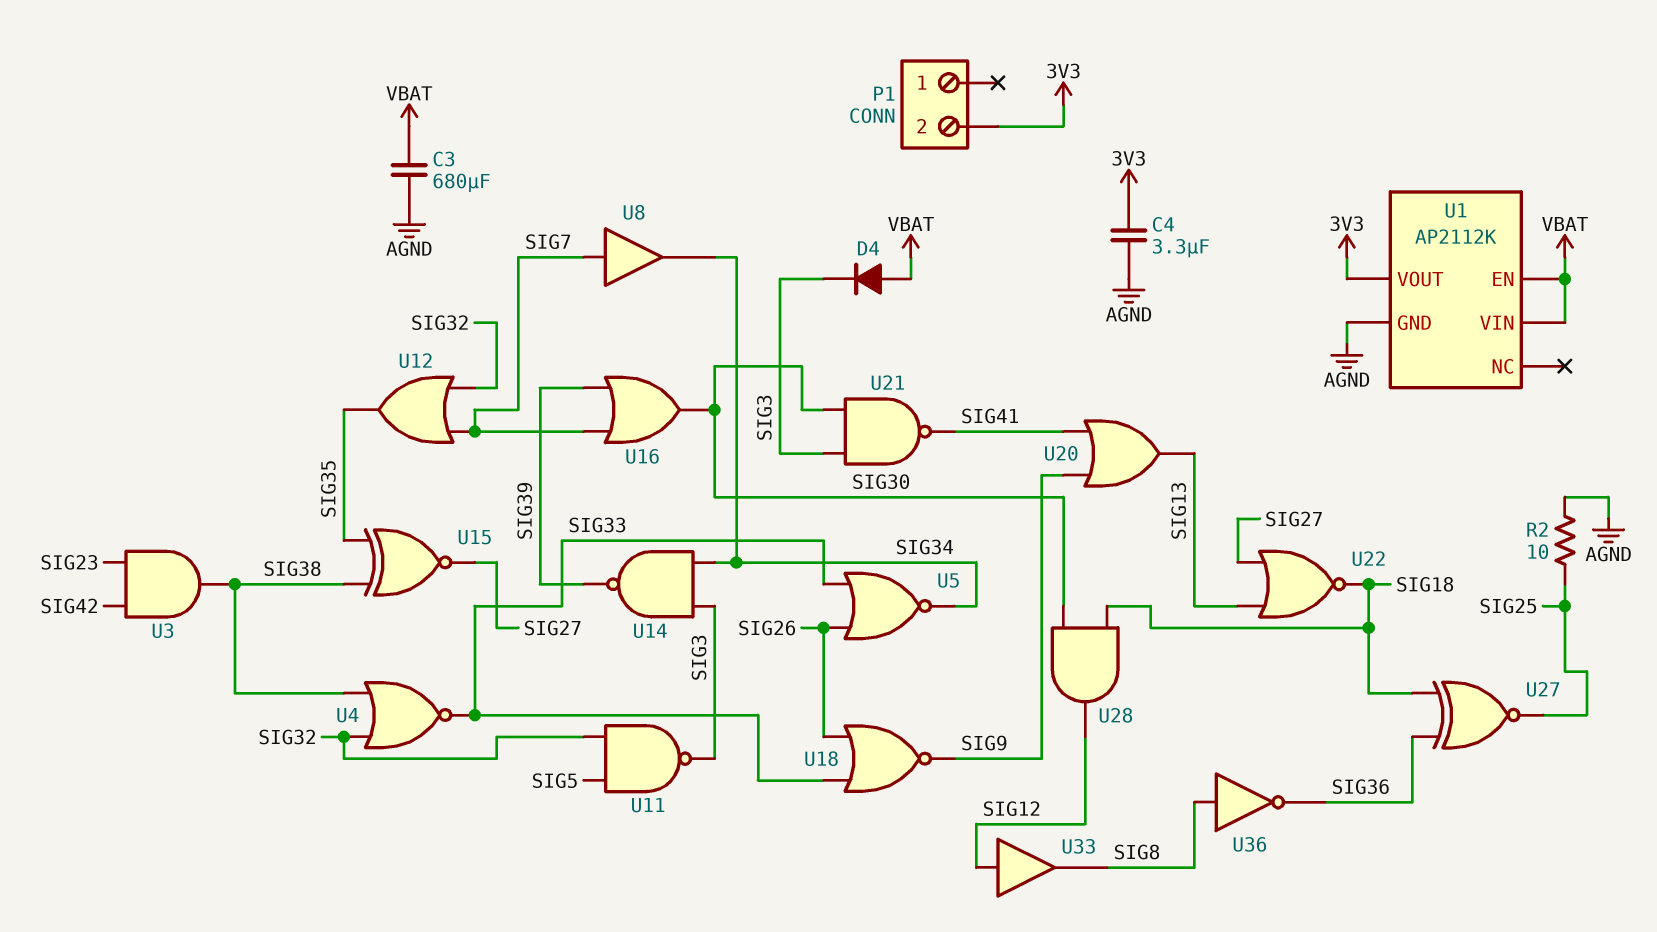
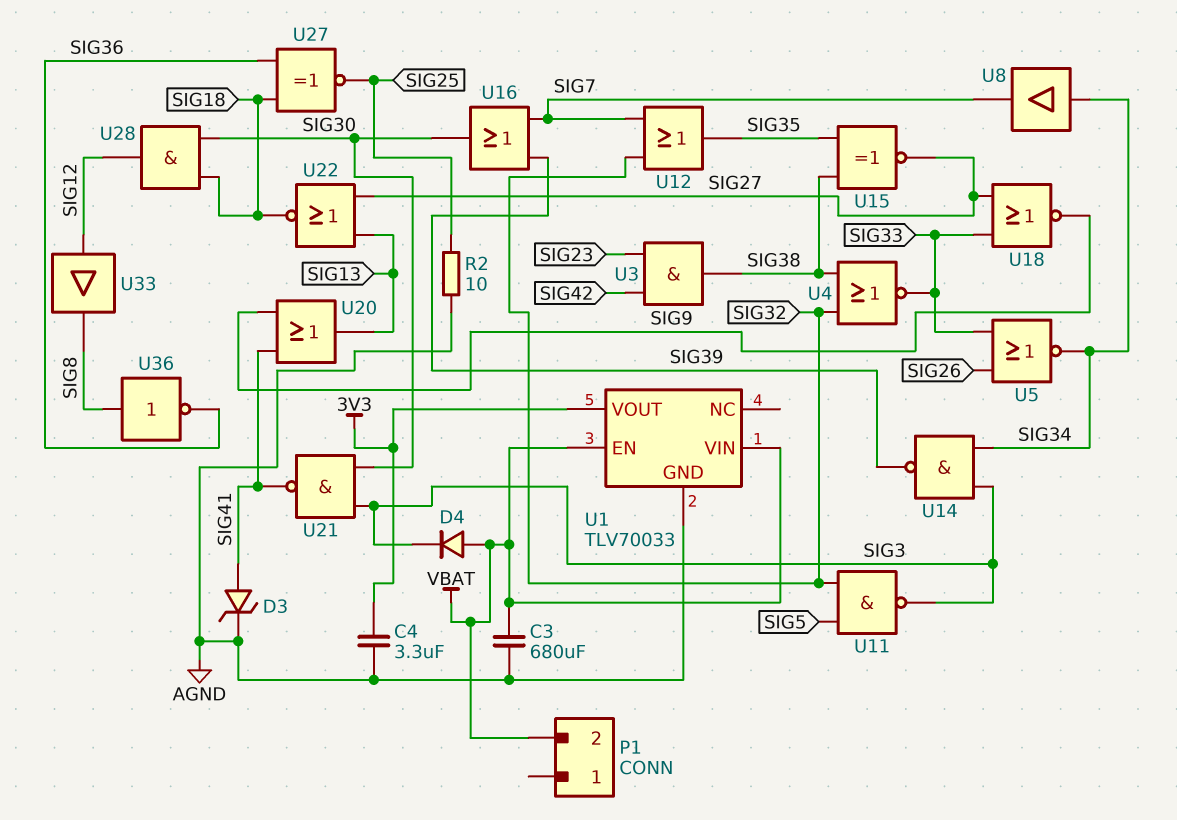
D3: none -> zener (A SIG41, K AGND)
P1 pin 2: 3V3 -> VBAT
U1: AP2112K -> TLV70033
U8: buffer (in SIG7, out SIG34) -> buffer (in SIG34, out SIG7)
U18: NOR (in SIG26, in SIG33, out SIG9) -> NOR (in SIG27, in SIG33, out SIG9)

